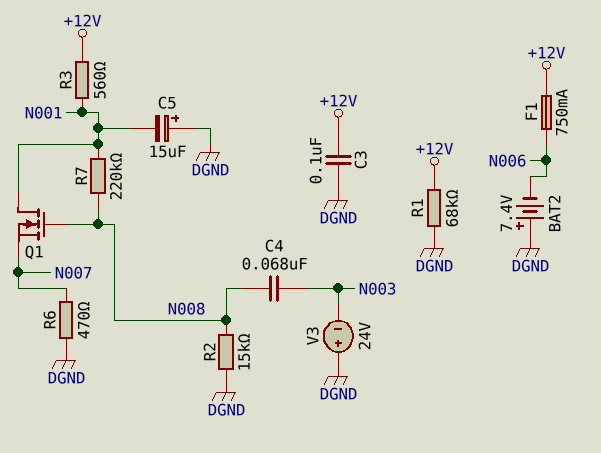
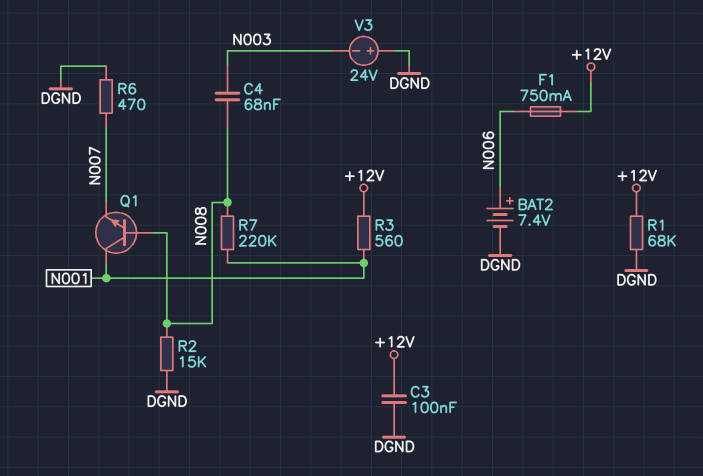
BAT2: 7.4V (plus DGND, minus N006) -> 7.4V (plus N006, minus DGND)
C5: 15uF (plus DGND, minus N001) -> none
Q1: NMOS (G N008, D N001, S N007) -> NPN (B N008, C N001, E N007)

